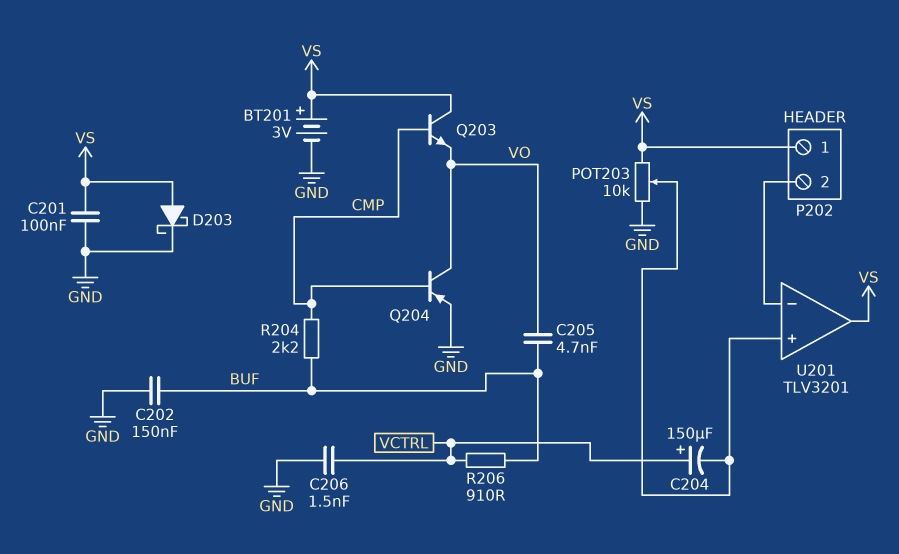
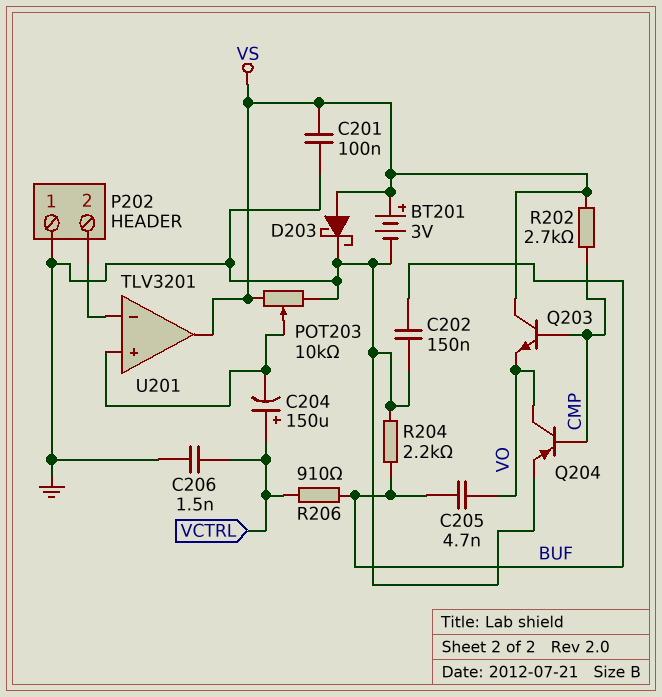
P202 pin 1: VS -> GND
R202: none -> 2.7k (CMP, VS)
R204: 2.2k (BUF, CMP) -> 2.2k (BUF, GND)

